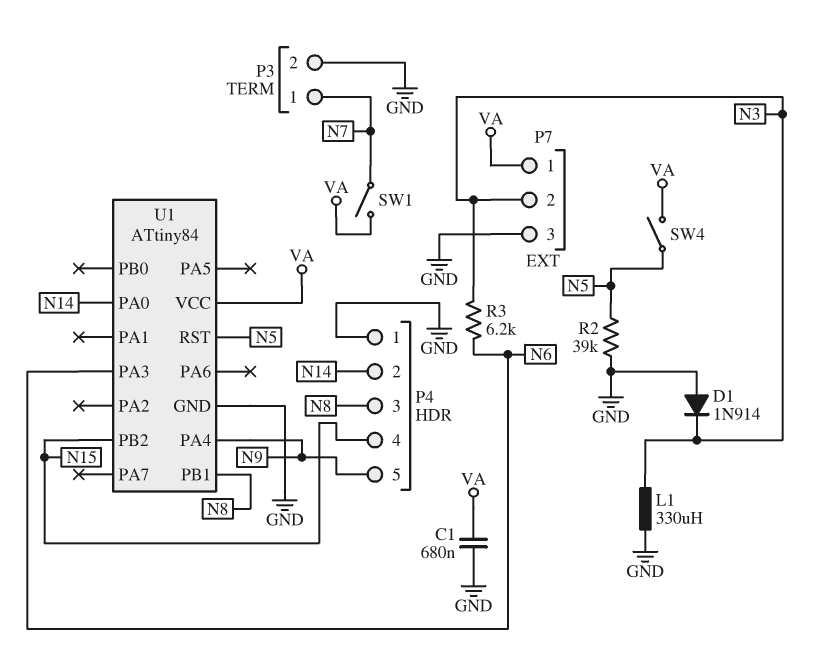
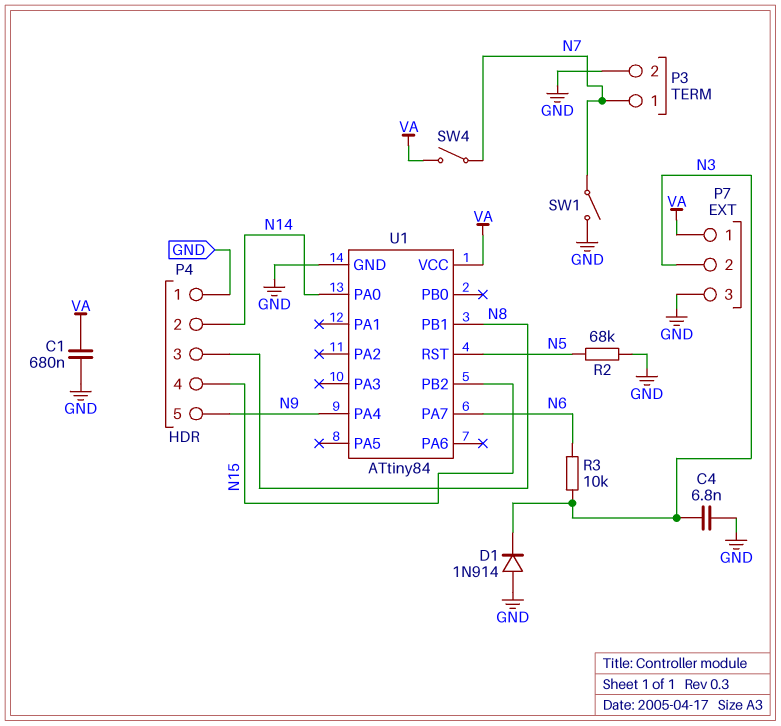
C4: none -> 6.8nF (GND, N3)
L1: 330uH (GND, N3) -> none
R2: 39k (GND, N5) -> 68k (GND, N5)
R3: 6.2k (N3, N6) -> 10k (N3, N6)
SW1: switch (N7, VA) -> switch (GND, N7)
SW4: switch (N5, VA) -> switch (N7, VA)
U1 pin PA3: N6 -> none
U1 pin PA7: none -> N6

